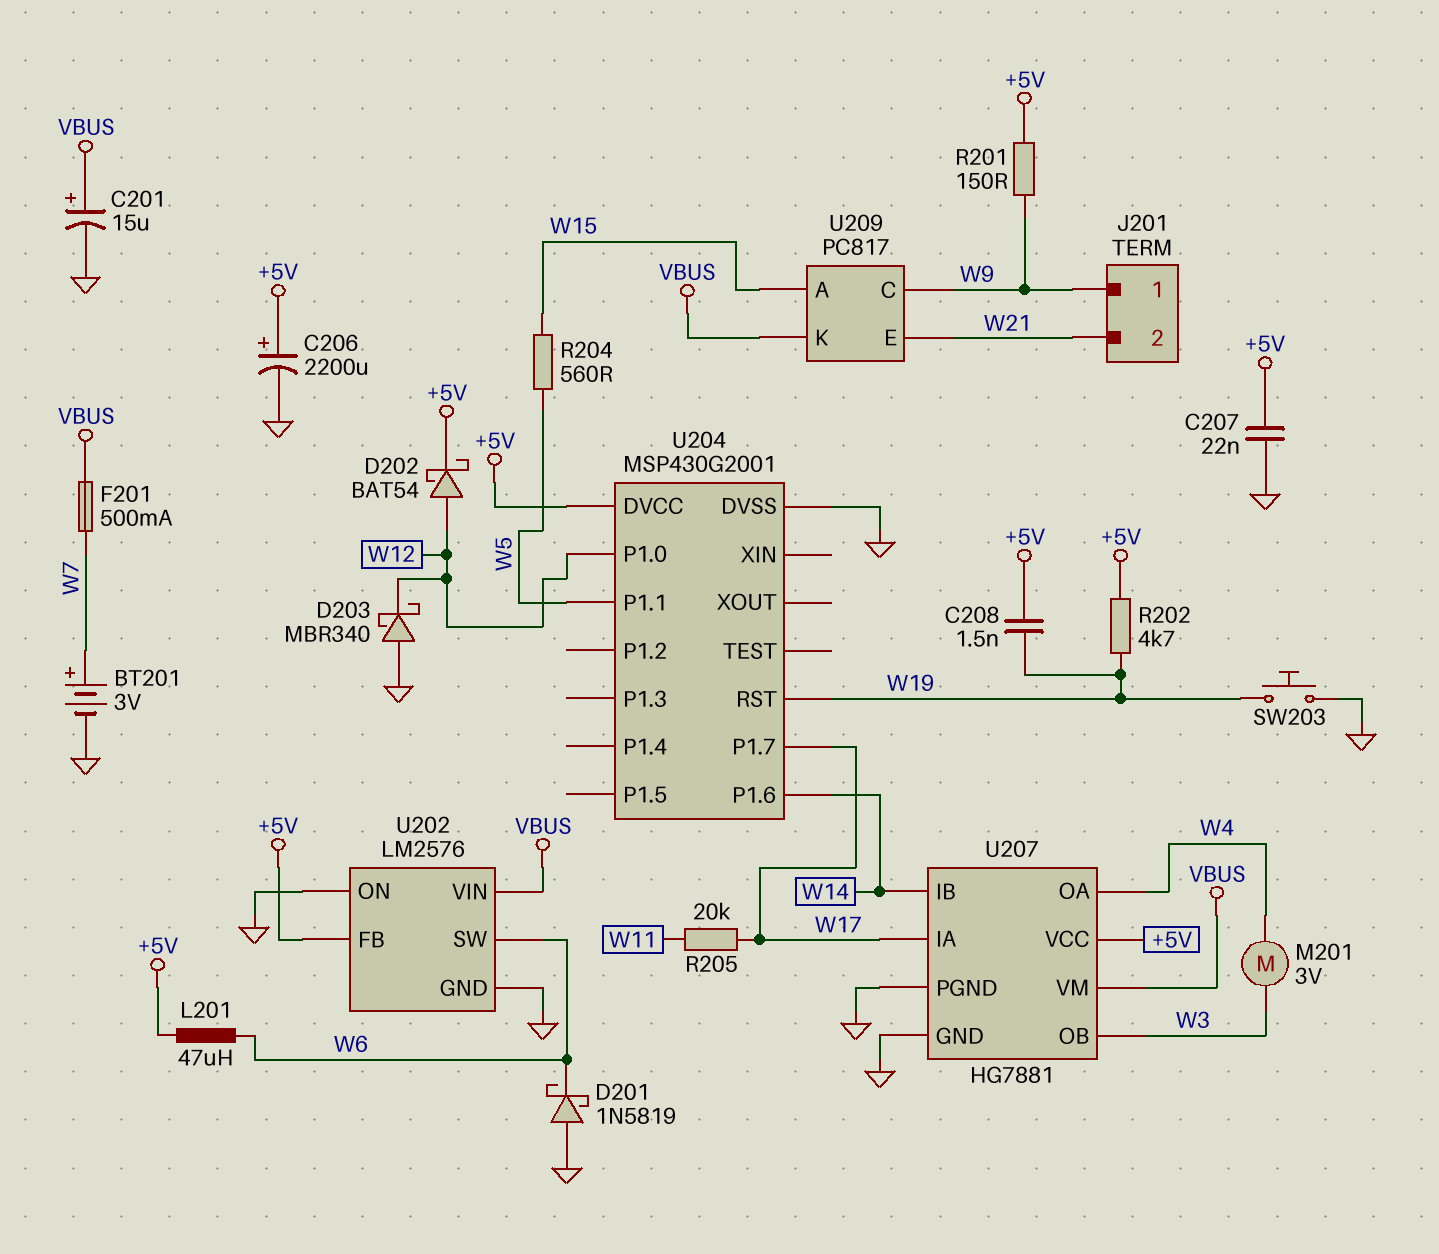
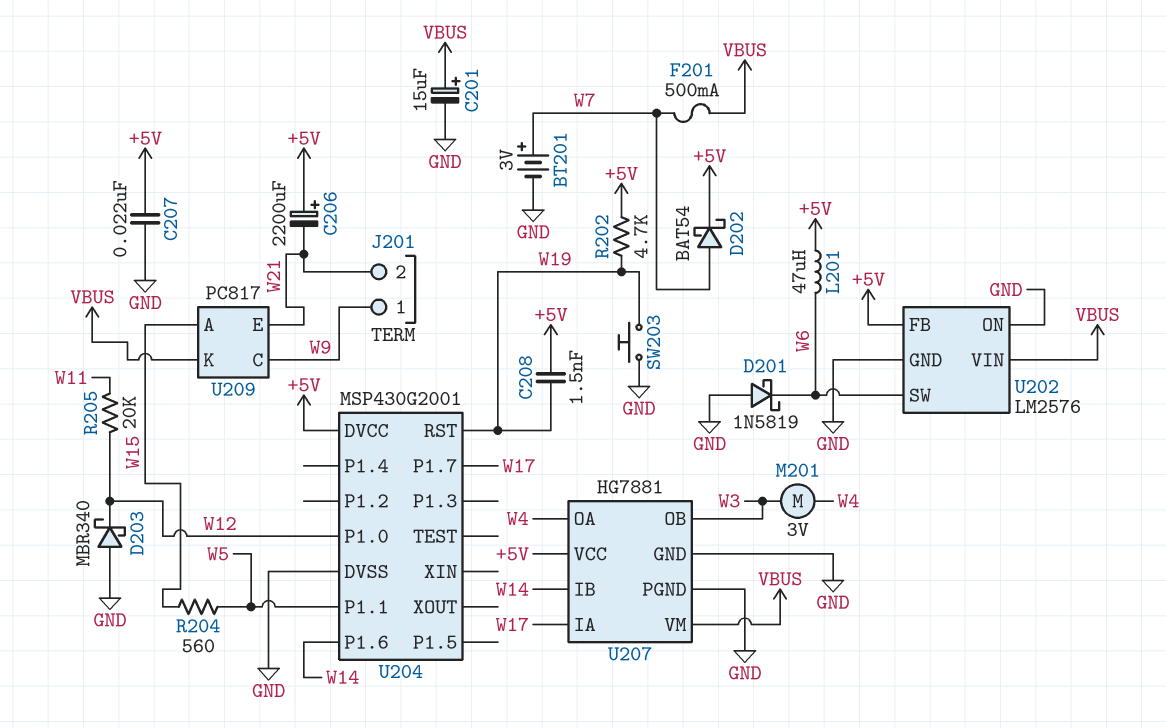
C206: 2200uF (plus +5V, minus GND) -> 2200uF (plus +5V, minus W21)
D202: schottky BAT54 (A W12, K +5V) -> schottky BAT54 (A W7, K +5V)
R201: 150 (+5V, W9) -> none
R205: 20k (W11, W17) -> 20k (W11, W12)

